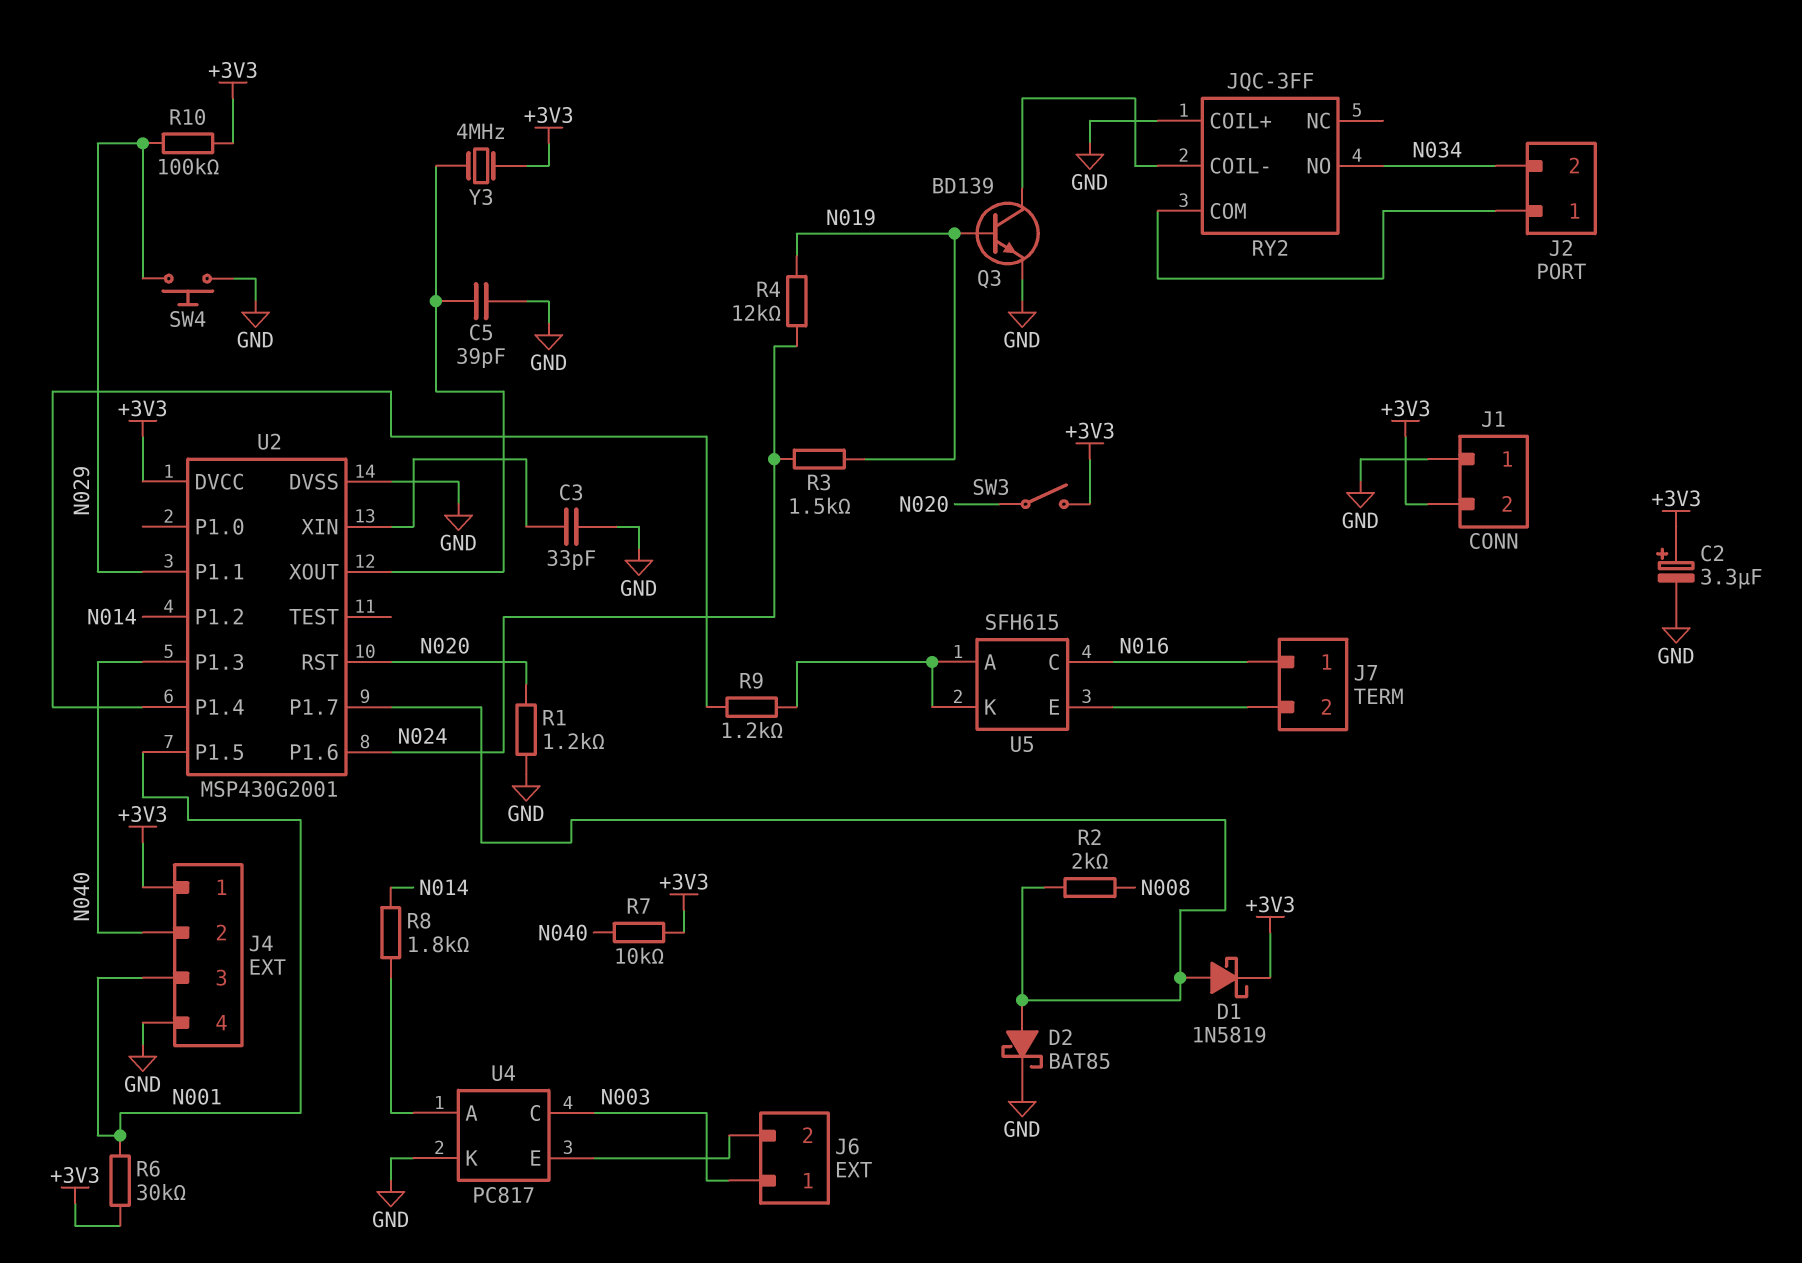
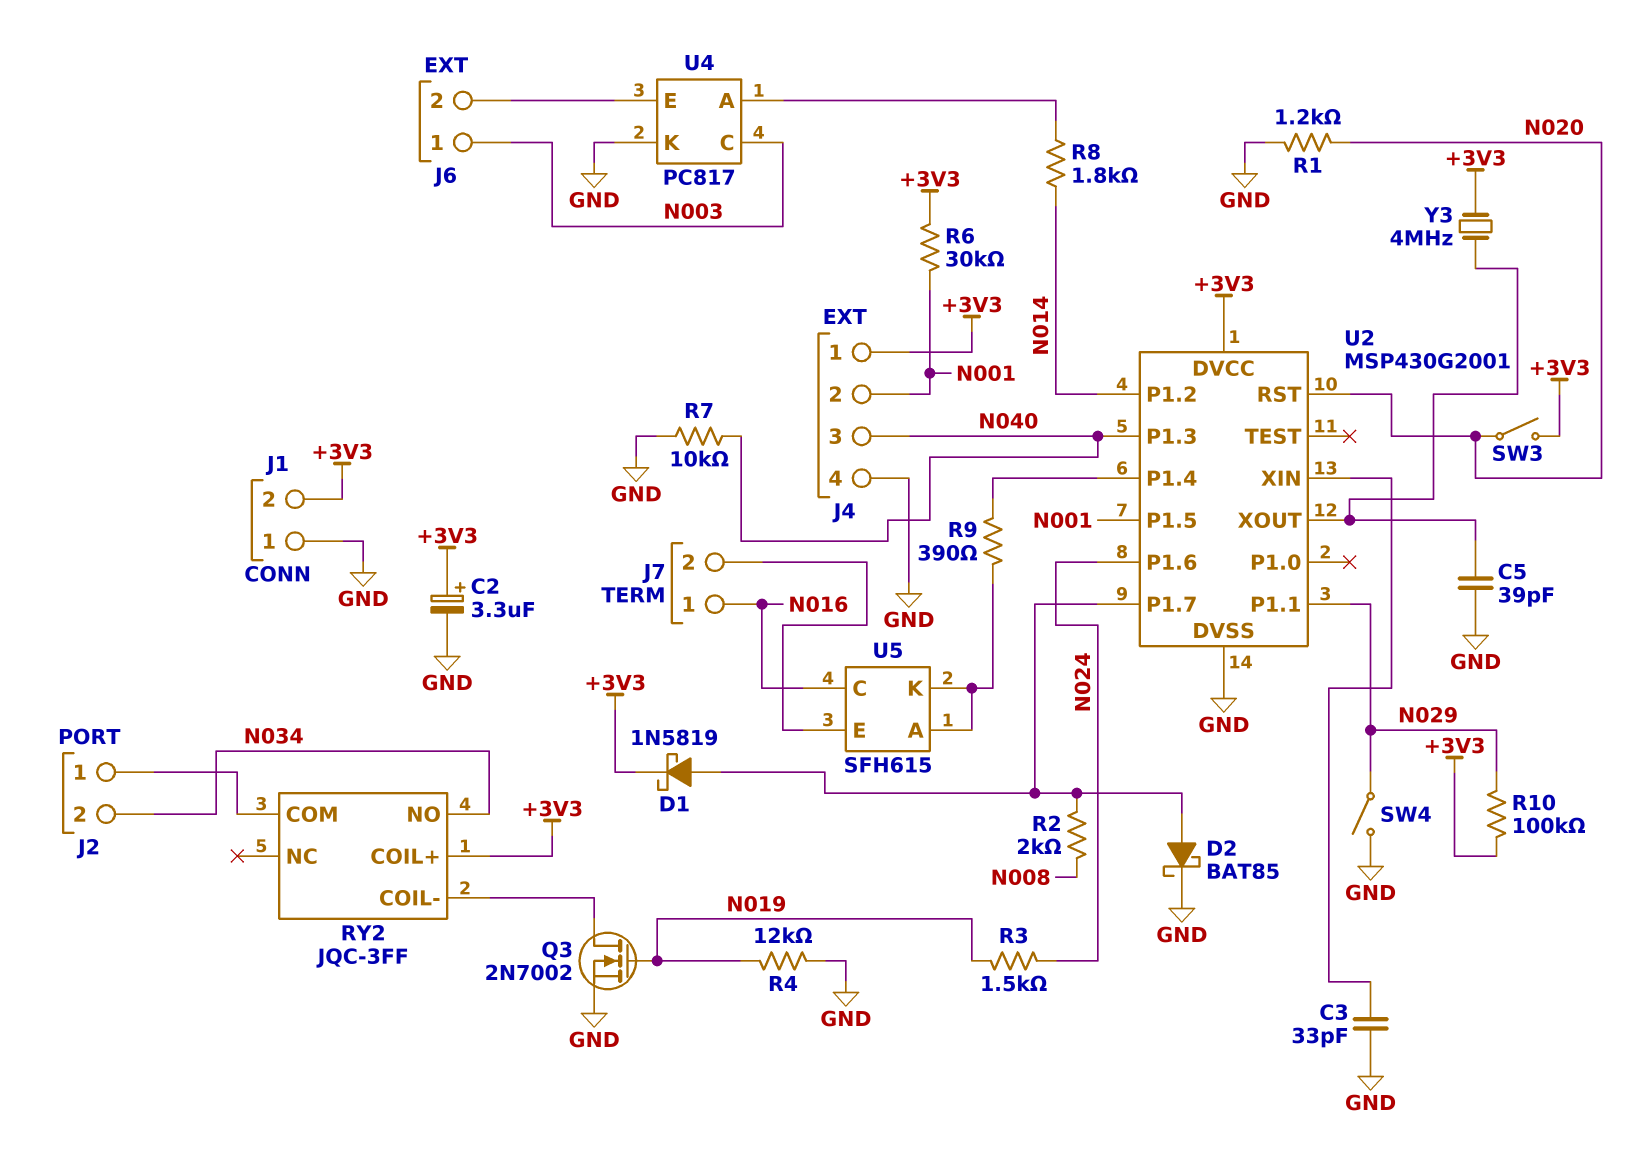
J4 pin 2: N040 -> N001
J4 pin 3: N001 -> N040
Q3: NPN BD139 (B N019, C RY2/COIL-, E GND) -> NMOS 2N7002 (G N019, D RY2/COIL-, S GND)
R4: 12k (N019, N024) -> 12k (GND, N019)
R7: 10k (+3V3, N040) -> 10k (GND, N040)
R9: 1.2k (U2/P1.4, U5/A) -> 390 (U2/P1.4, U5/A)
RY2 pin COIL+: GND -> +3V3
SW4: button (GND, N029) -> switch (GND, N029)

